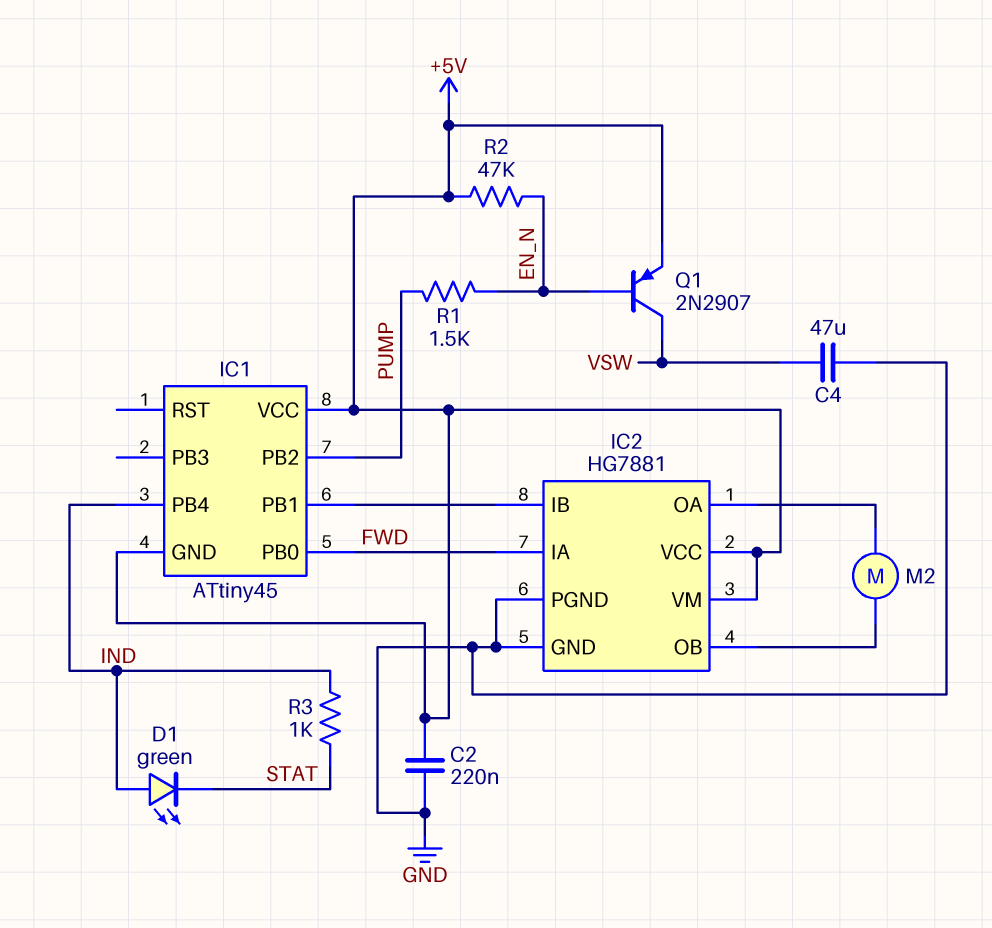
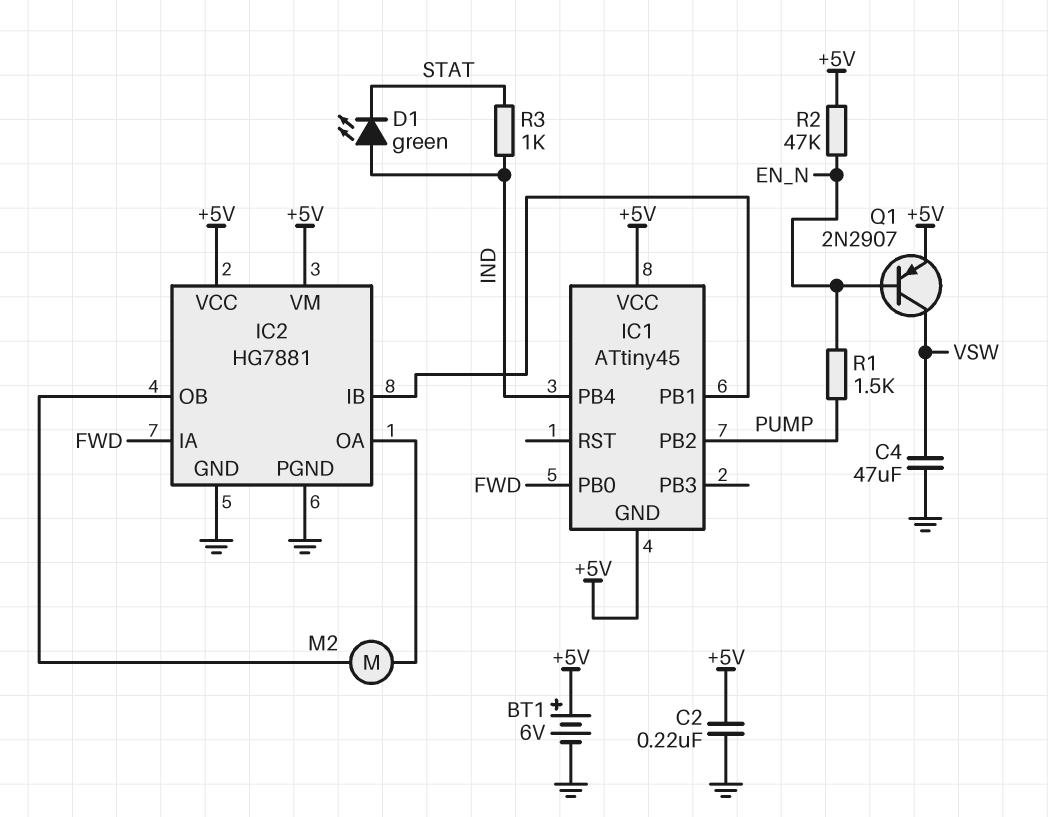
BT1: none -> 6V (plus +5V, minus GND)

